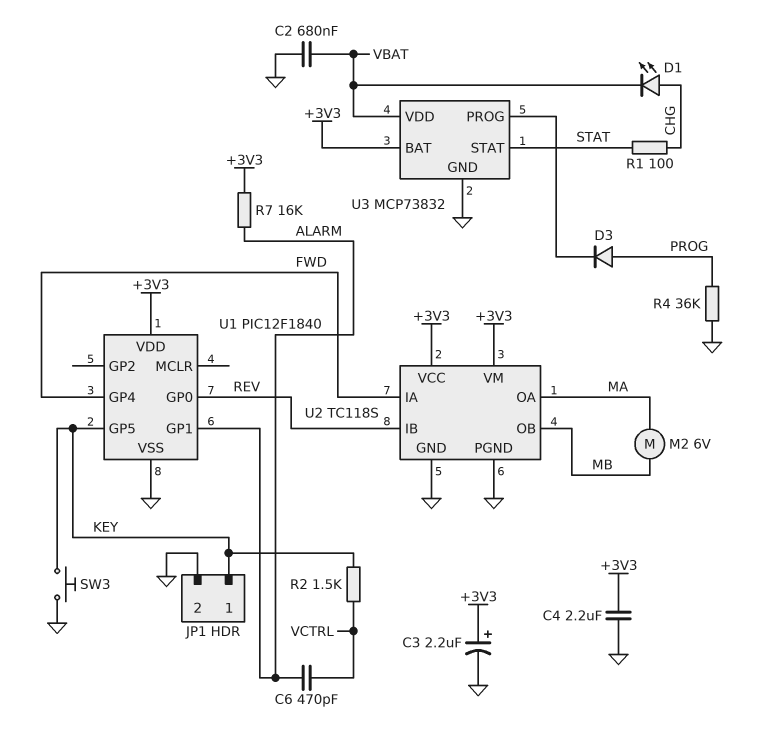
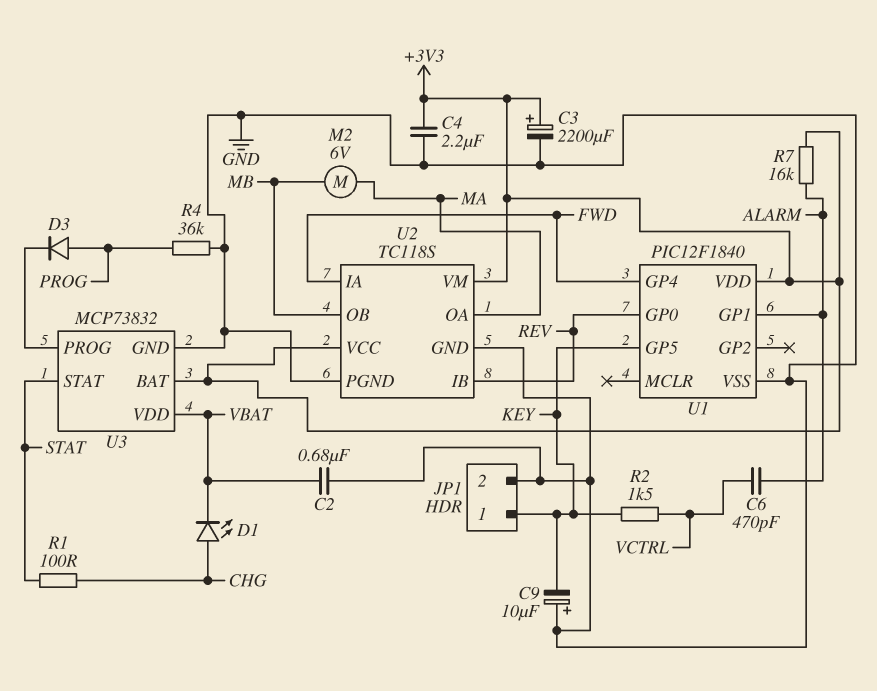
C3: 2.2uF (plus +3V3, minus GND) -> 2200uF (plus +3V3, minus GND)
C9: none -> 10uF (plus GND, minus KEY)
SW3: button (GND, KEY) -> none

